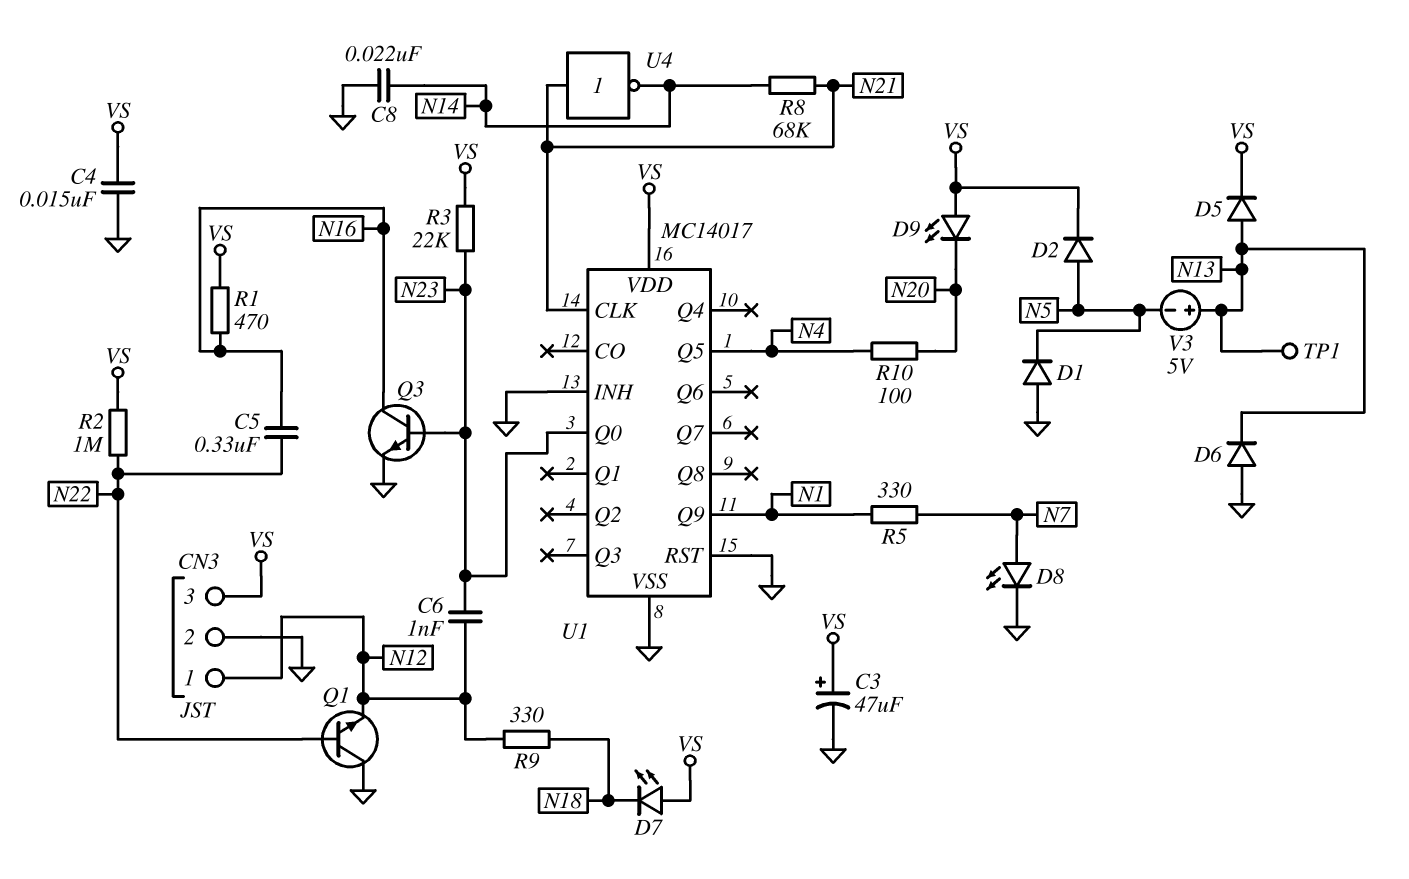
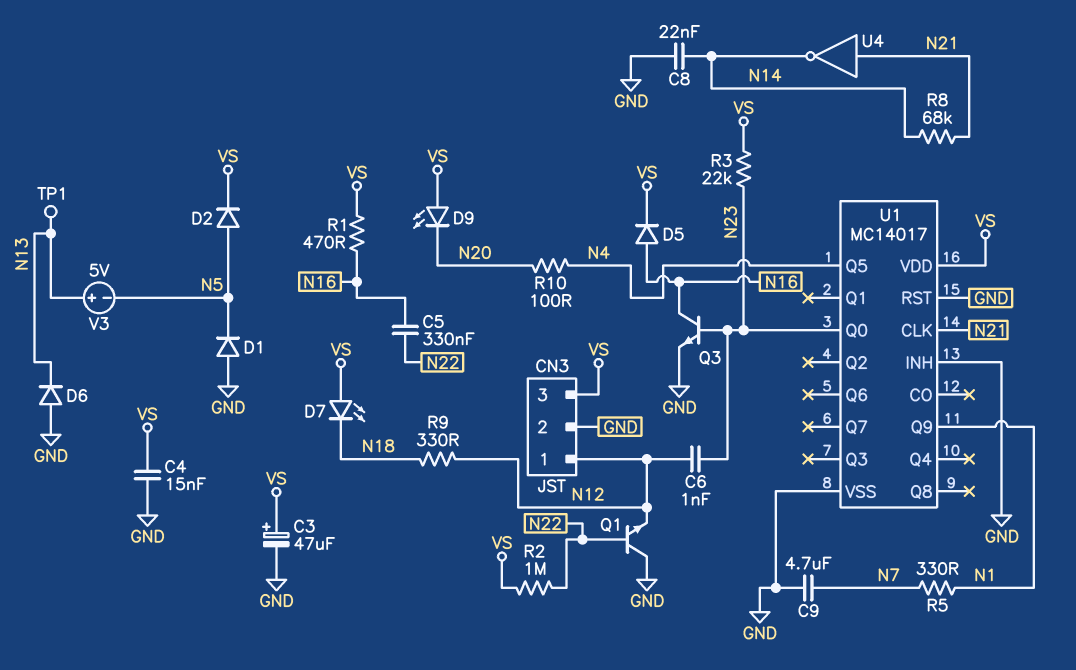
C9: none -> 4.7uF (GND, N7)
D5: diode (A N13, K VS) -> diode (A N16, K VS)
D8: LED (A N7, K GND) -> none

